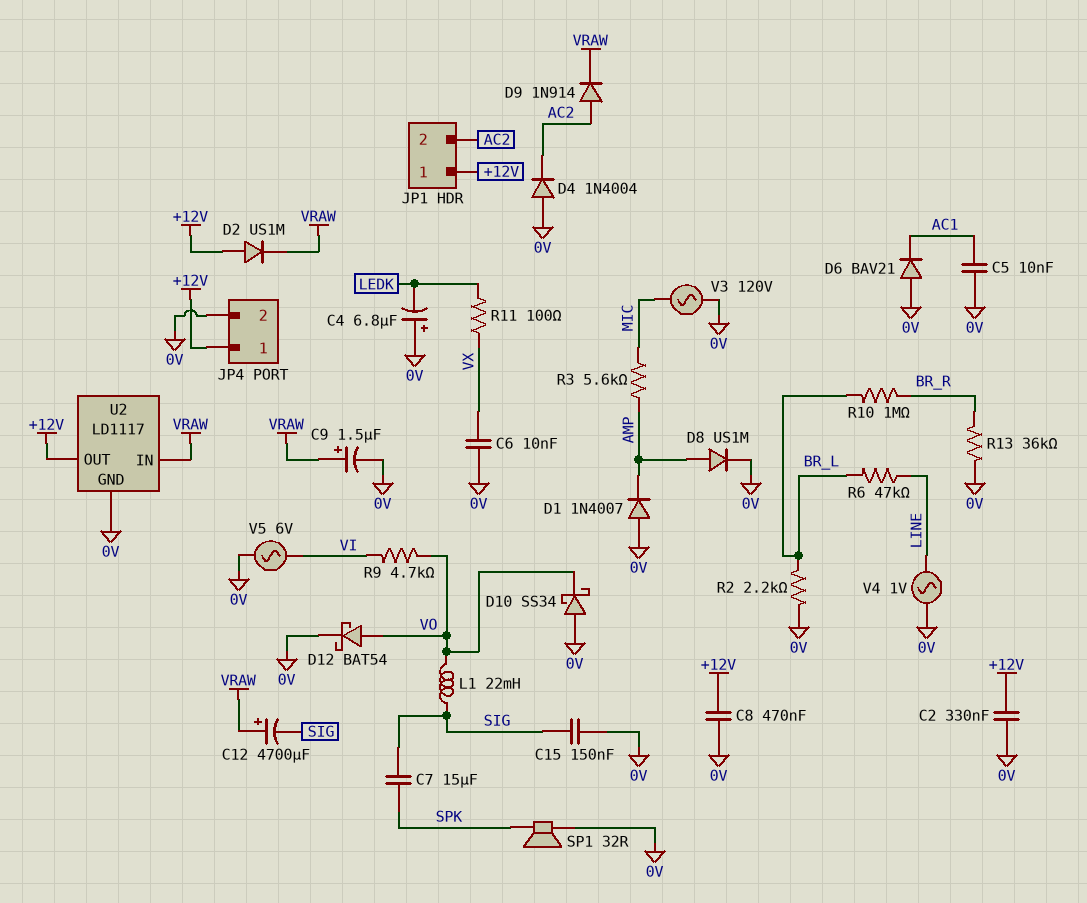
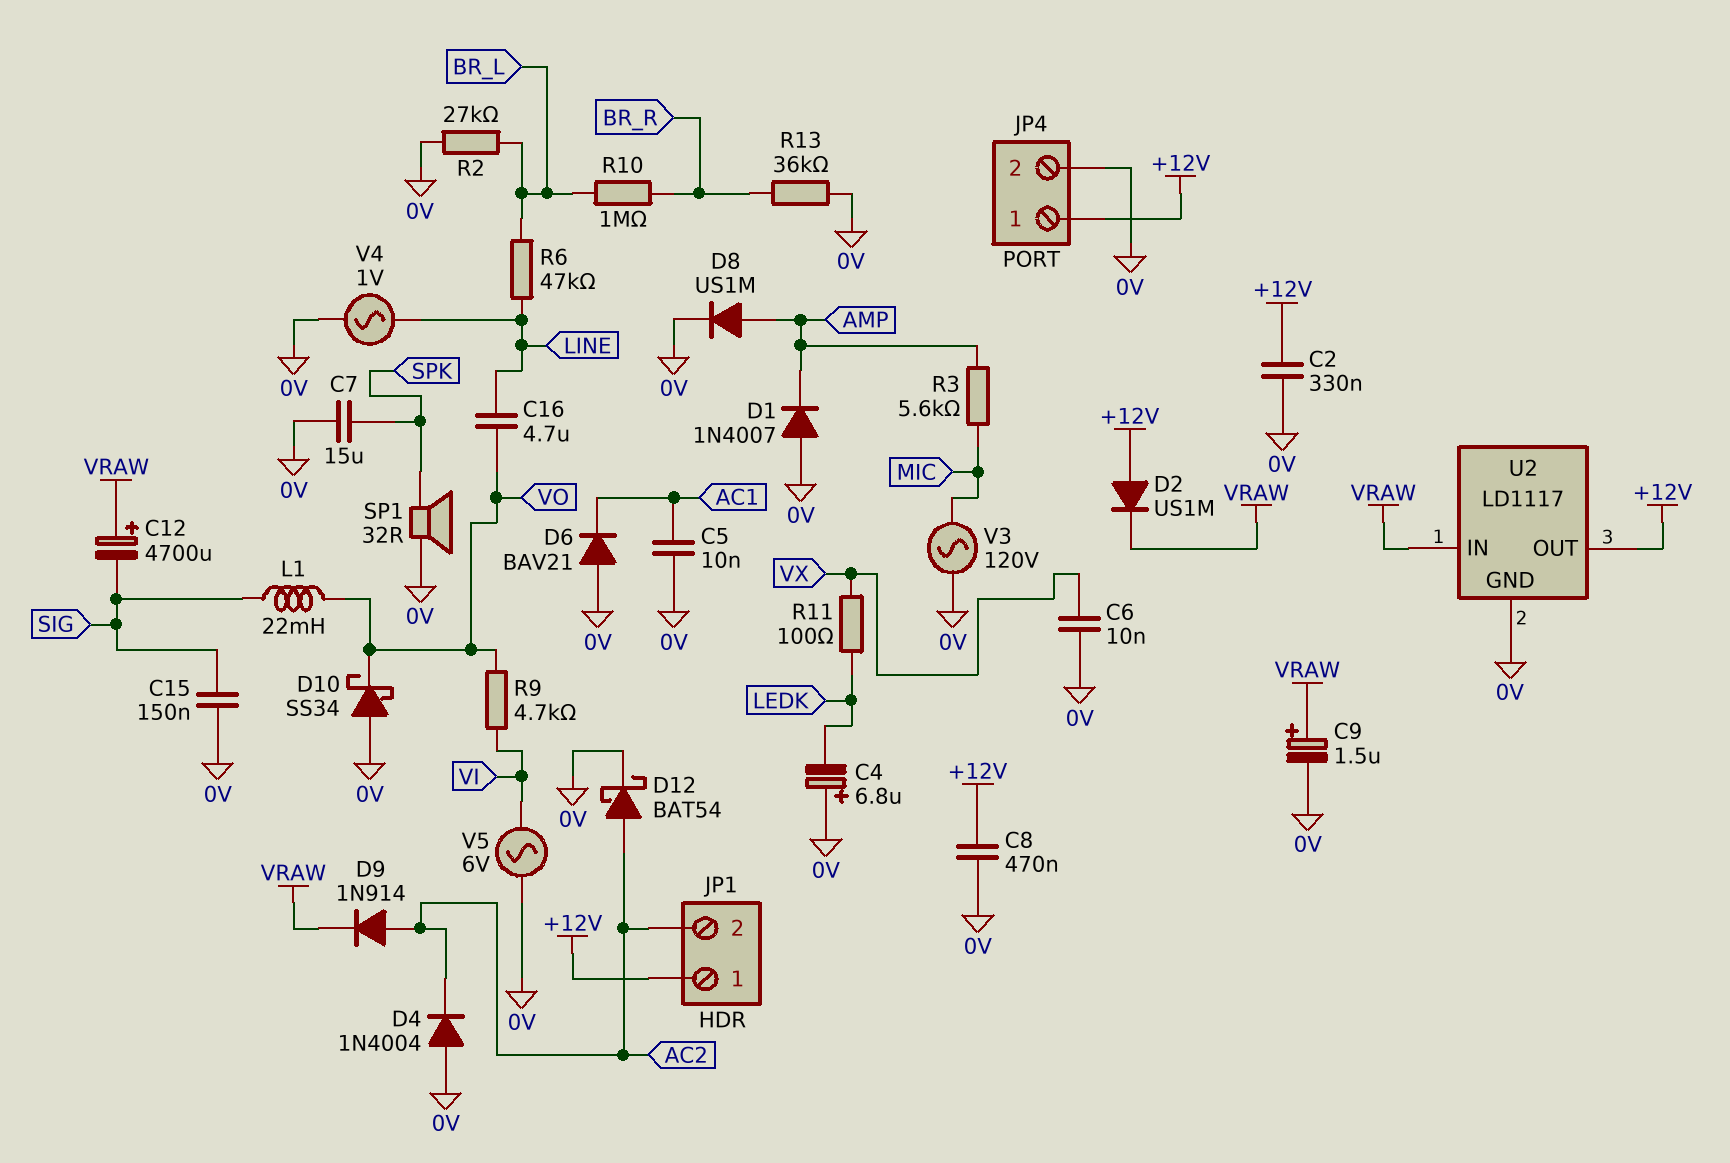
C7: 15uF (SIG, SPK) -> 15uF (0V, SPK)
C16: none -> 4.7uF (LINE, VO)
D12: schottky BAT54 (A VO, K 0V) -> schottky BAT54 (A AC2, K 0V)
R2: 2.2k (0V, BR_L) -> 27k (0V, BR_L)

